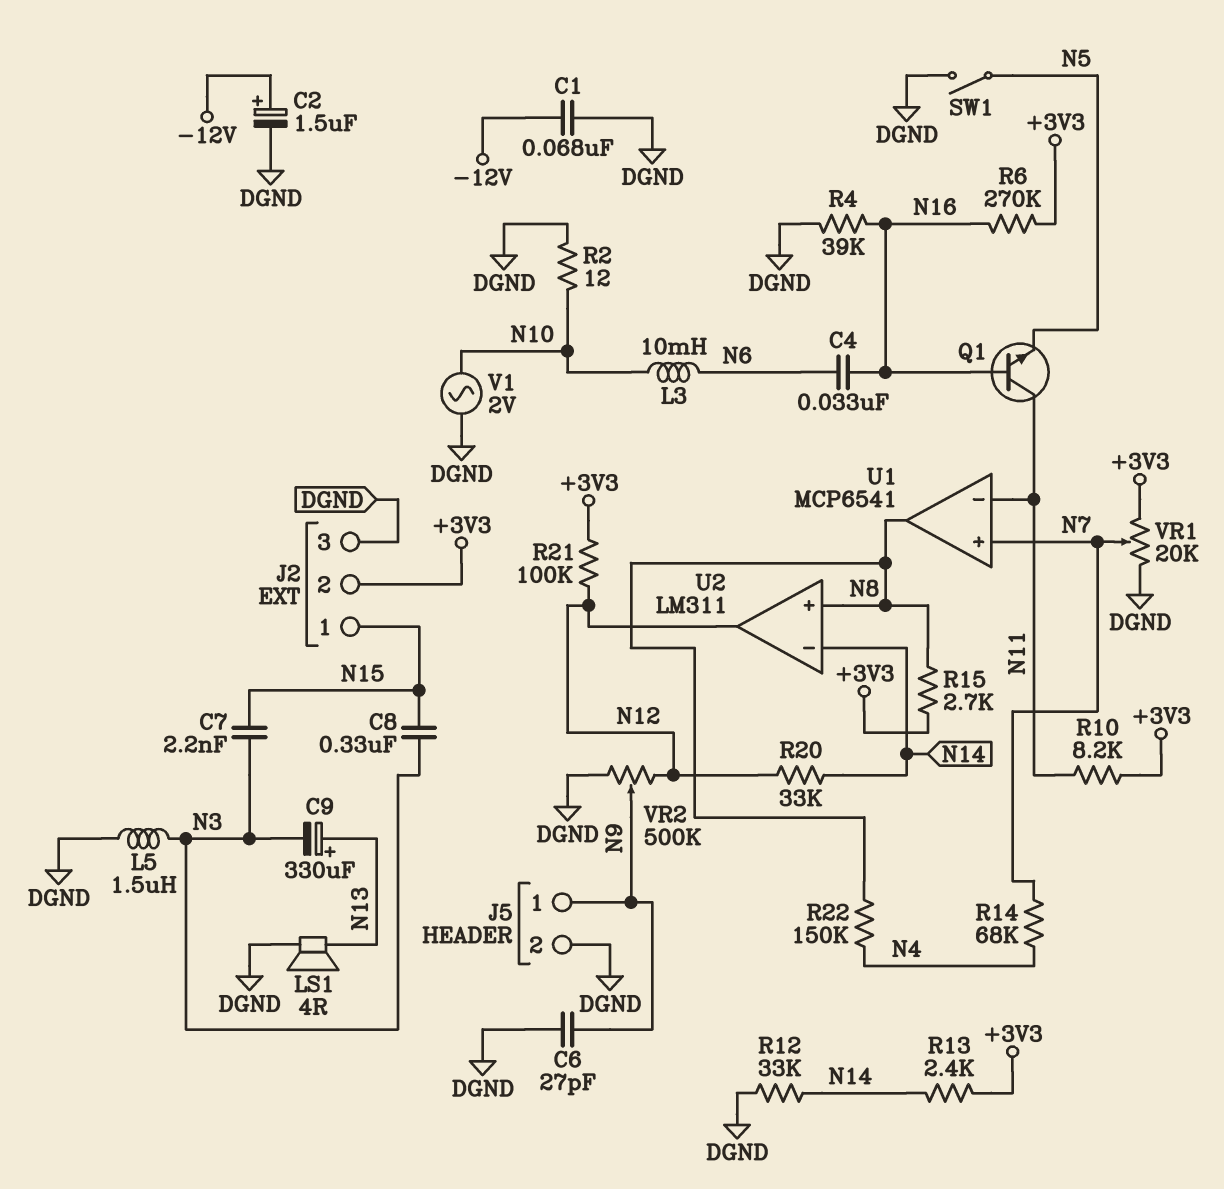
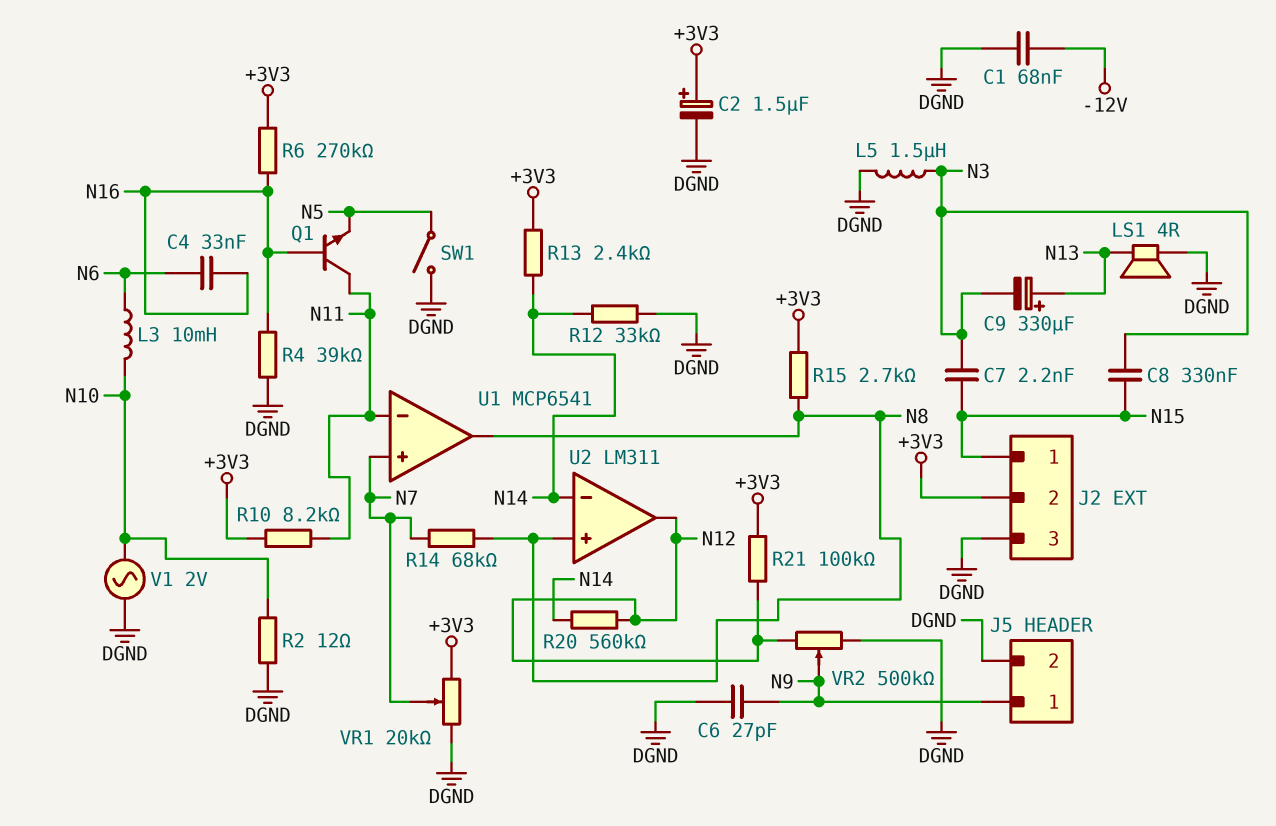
C2: 1.5uF (plus -12V, minus DGND) -> 1.5uF (plus +3V3, minus DGND)
R14: 68k (N4, N7) -> 68k (N7, N8)
R20: 33k (N12, N14) -> 560k (N12, N14)
R22: 150k (N4, N8) -> none

